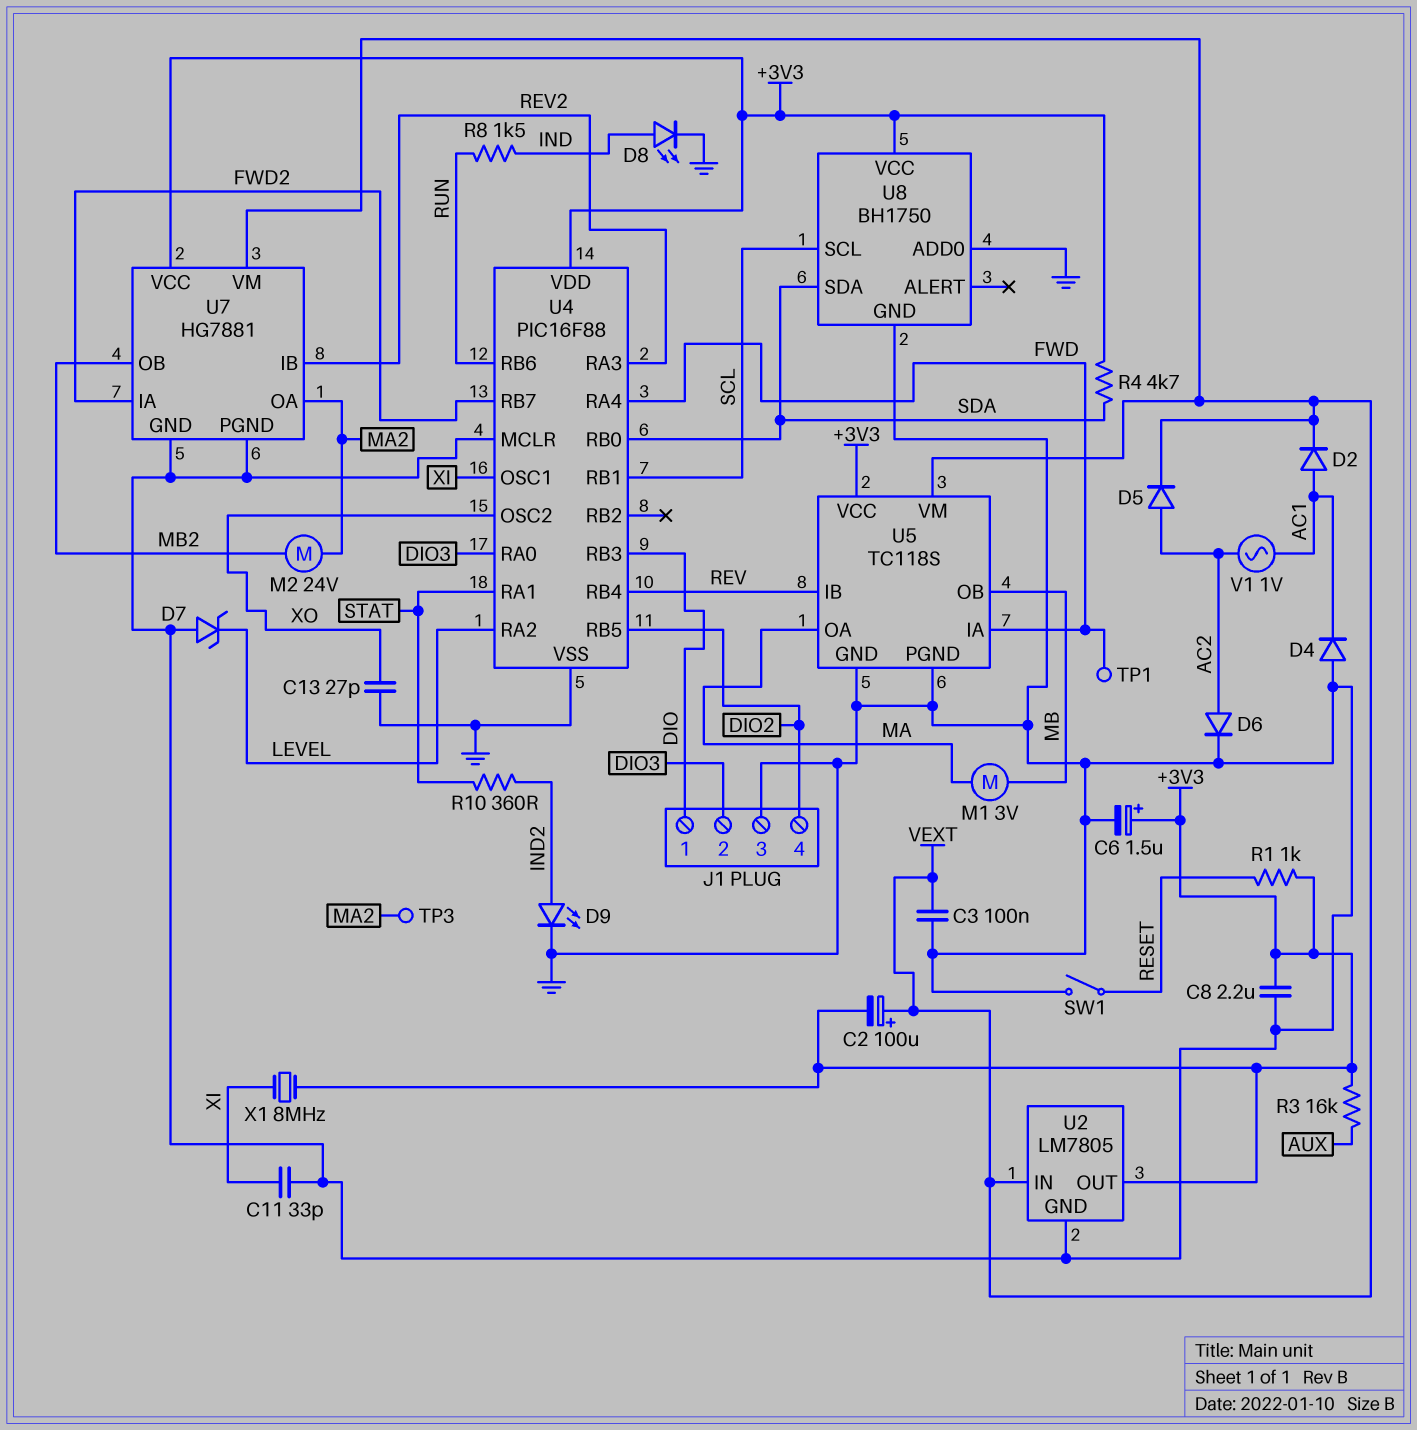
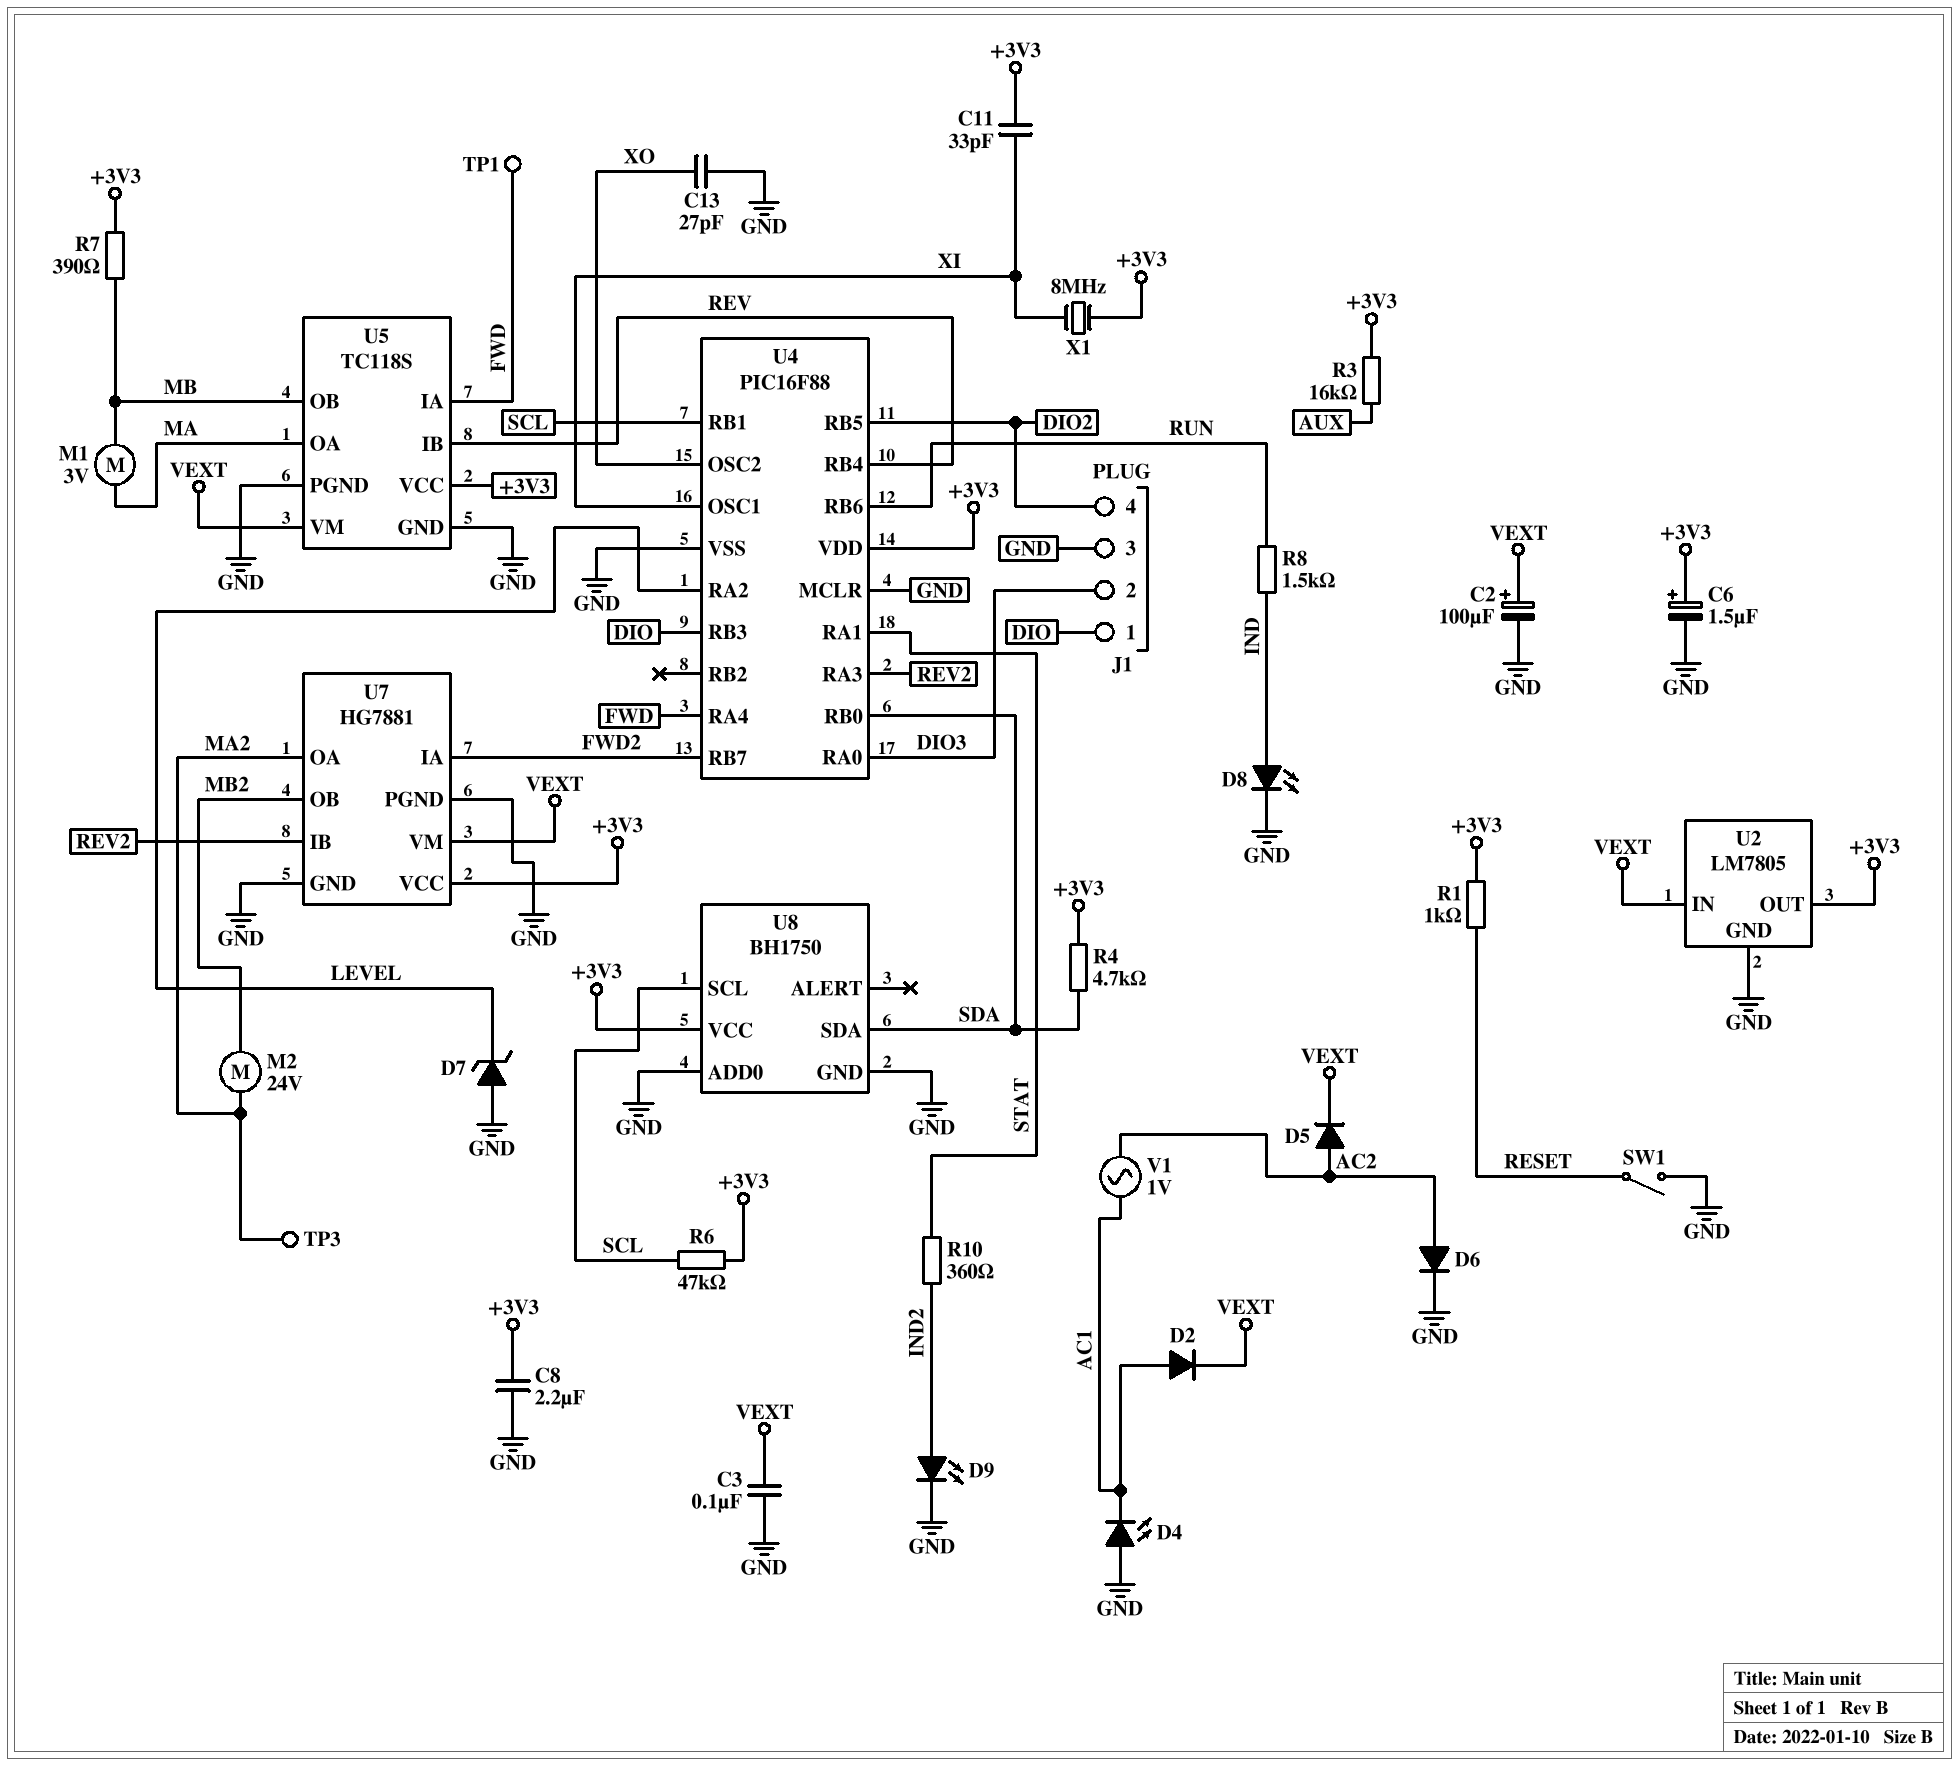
C2: 100uF (plus VEXT, minus +3V3) -> 100uF (plus VEXT, minus GND)
C11: 33pF (GND, XI) -> 33pF (+3V3, XI)
D4: diode (A GND, K AC1) -> LED (A GND, K AC1)
R6: none -> 47k (+3V3, SCL)
R7: none -> 390 (+3V3, MB)

